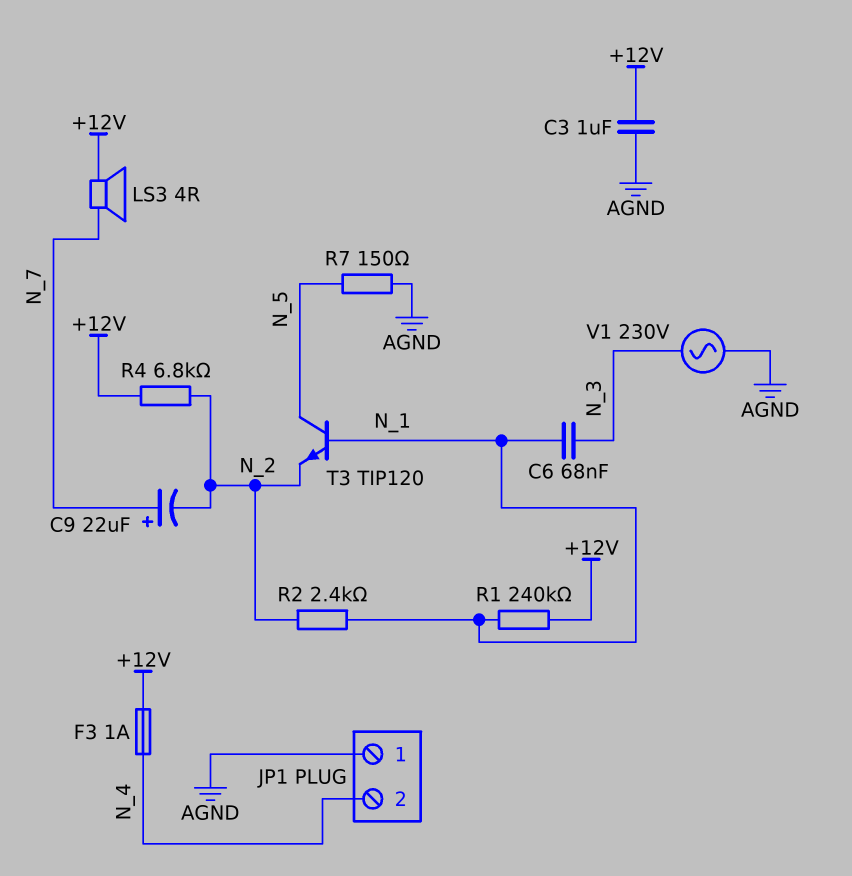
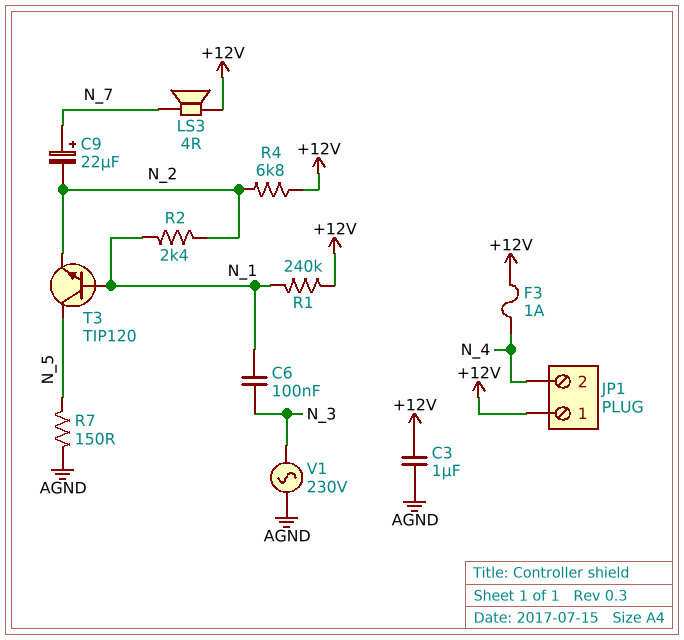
C6: 68nF (N_1, N_3) -> 100nF (N_1, N_3)
JP1 pin 1: AGND -> +12V

